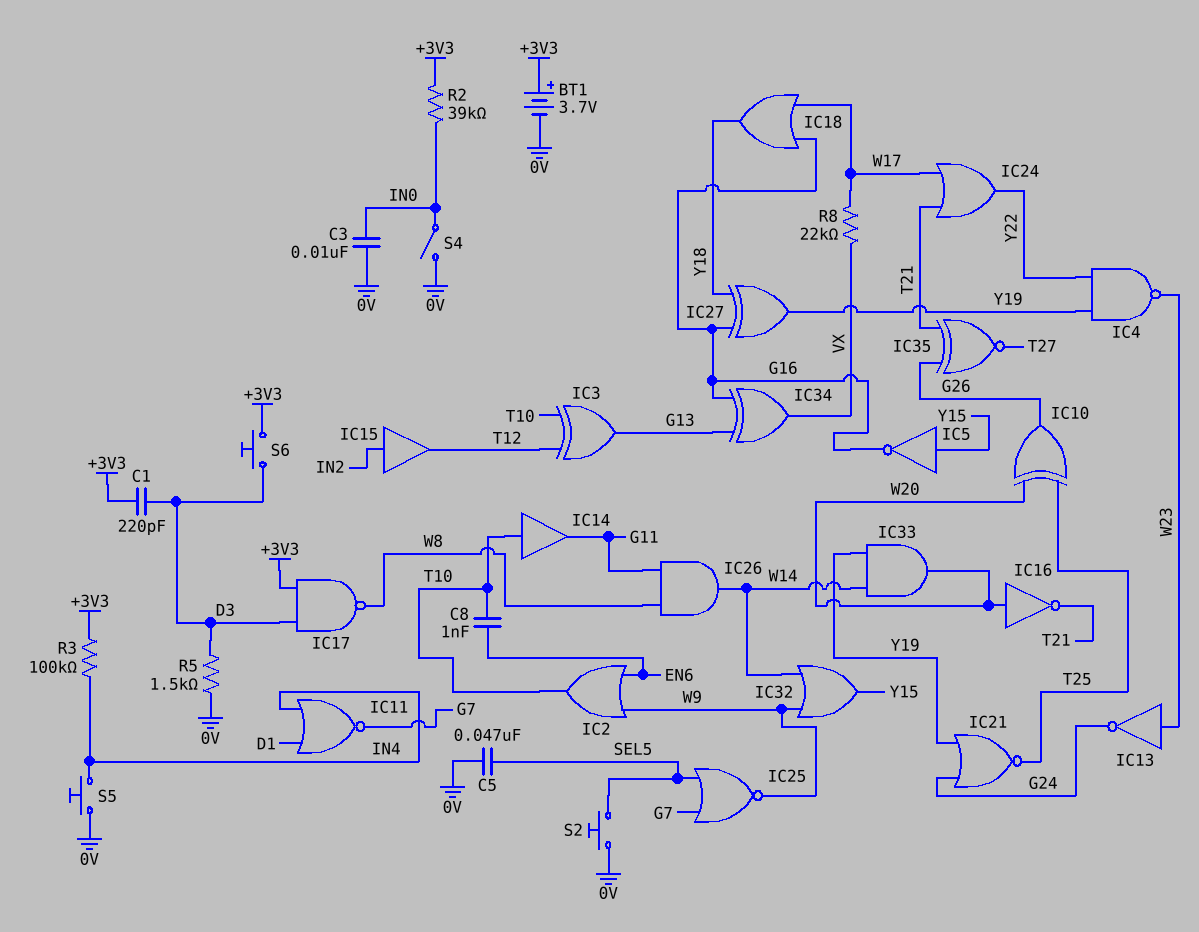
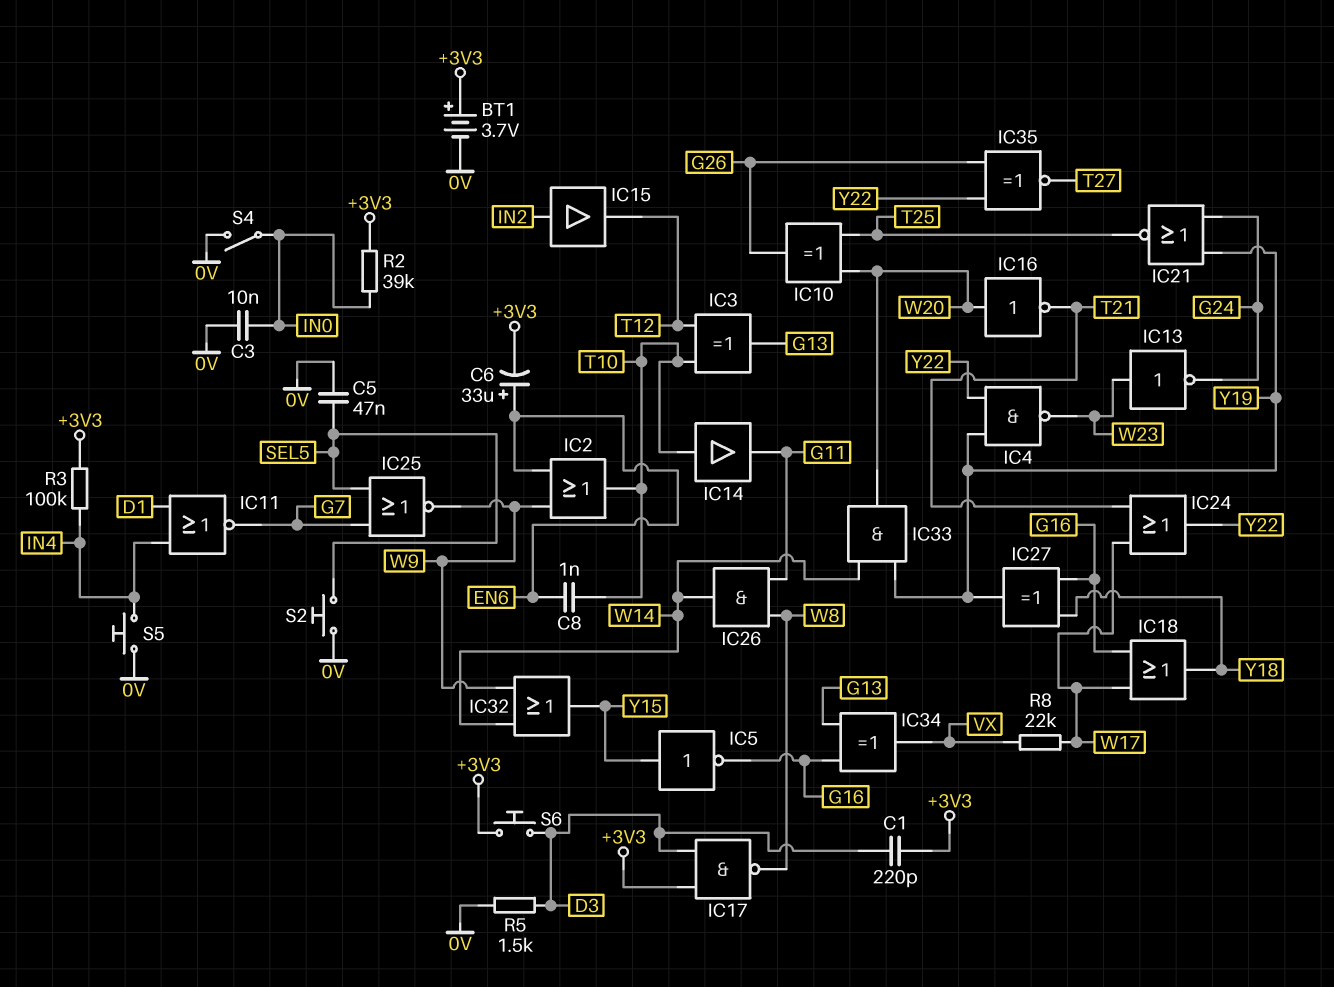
C6: none -> 33uF (plus EN6, minus +3V3)
IC35: XNOR (in G26, in T21, out T27) -> XNOR (in G26, in Y22, out T27)

